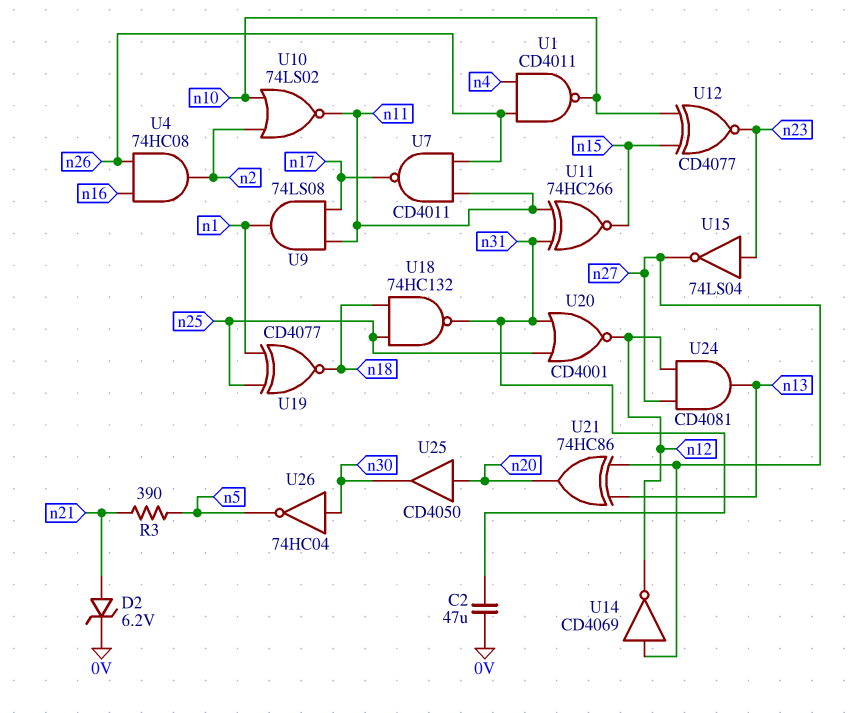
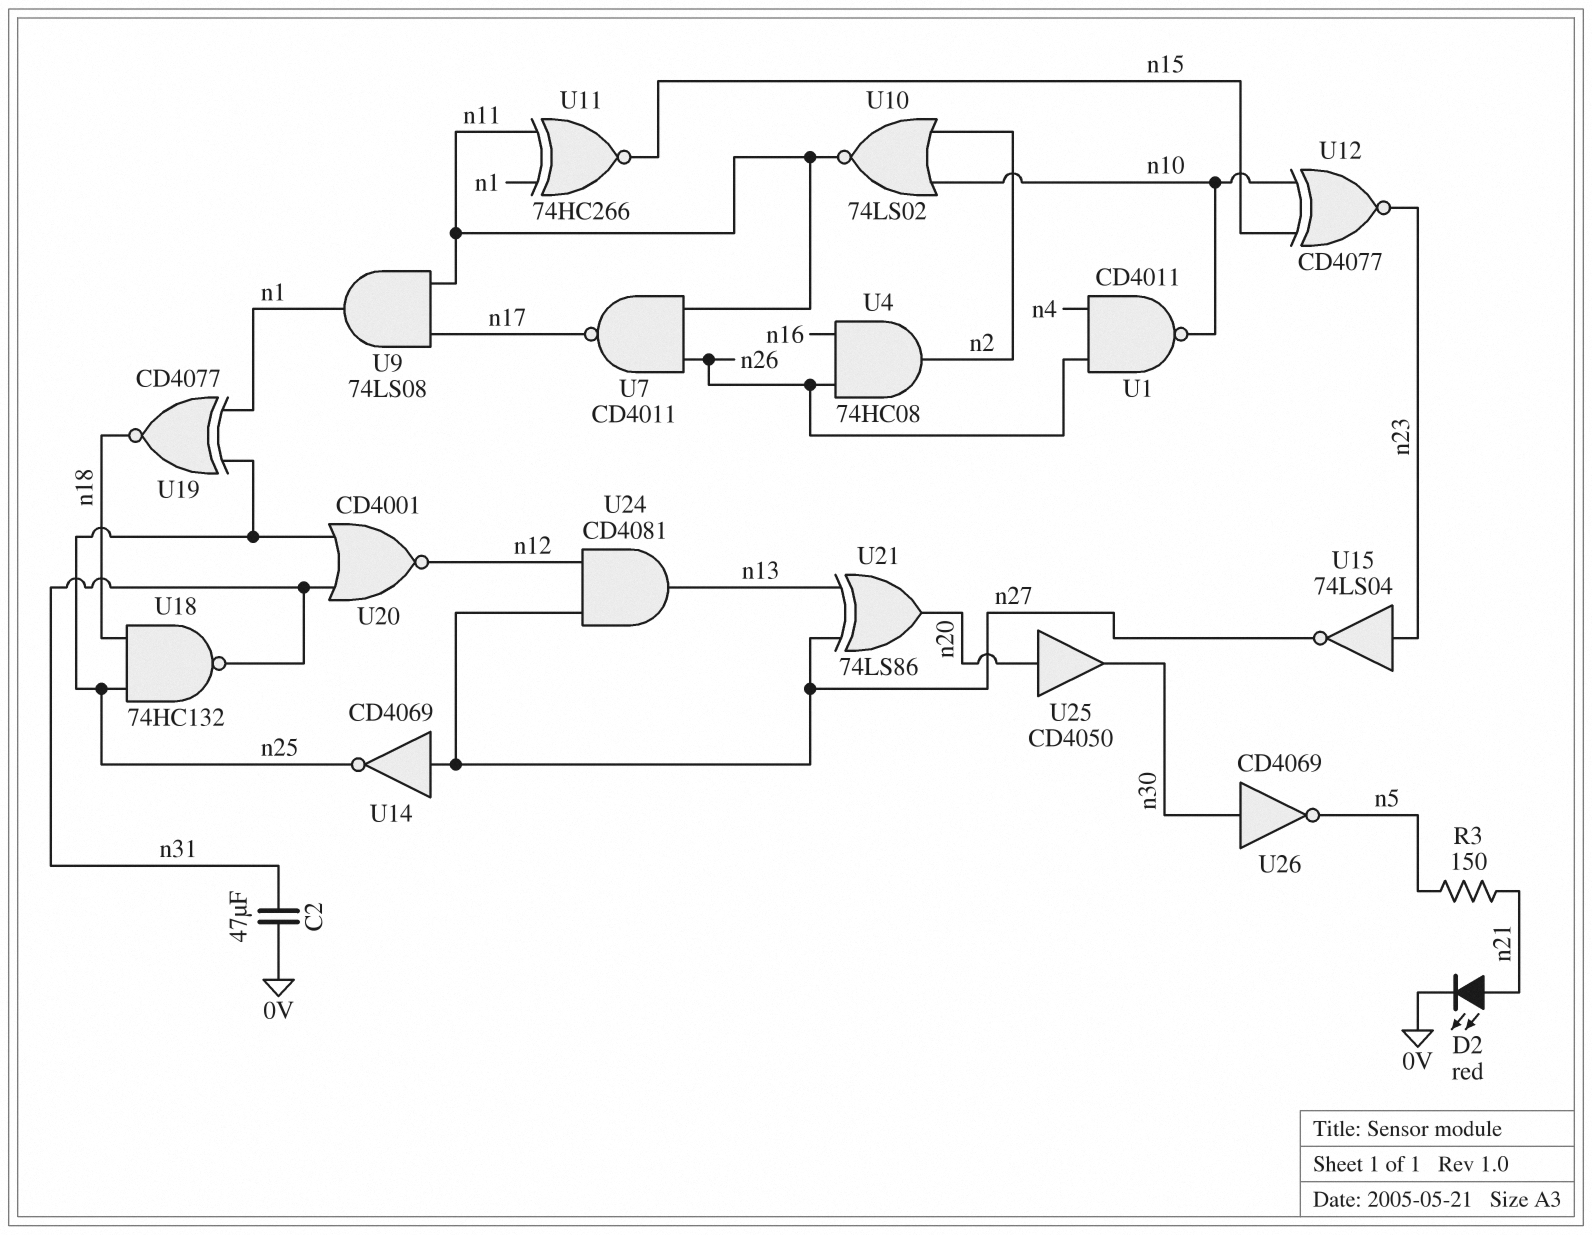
D2: zener 6.2V (A n21, K 0V) -> LED red (A n21, K 0V)
R3: 390 (n5, n21) -> 150 (n5, n21)
U11: XNOR 74HC266 (in n11, in n31, out n15) -> XNOR 74HC266 (in n1, in n11, out n15)
U14: NOT CD4069 (in n27, out n12) -> NOT CD4069 (in n27, out n25)
U21: XOR 74HC86 (in n13, in n27, out n20) -> XOR 74LS86 (in n13, in n27, out n20)
U26: NOT 74HC04 (in n30, out n5) -> NOT CD4069 (in n30, out n5)

